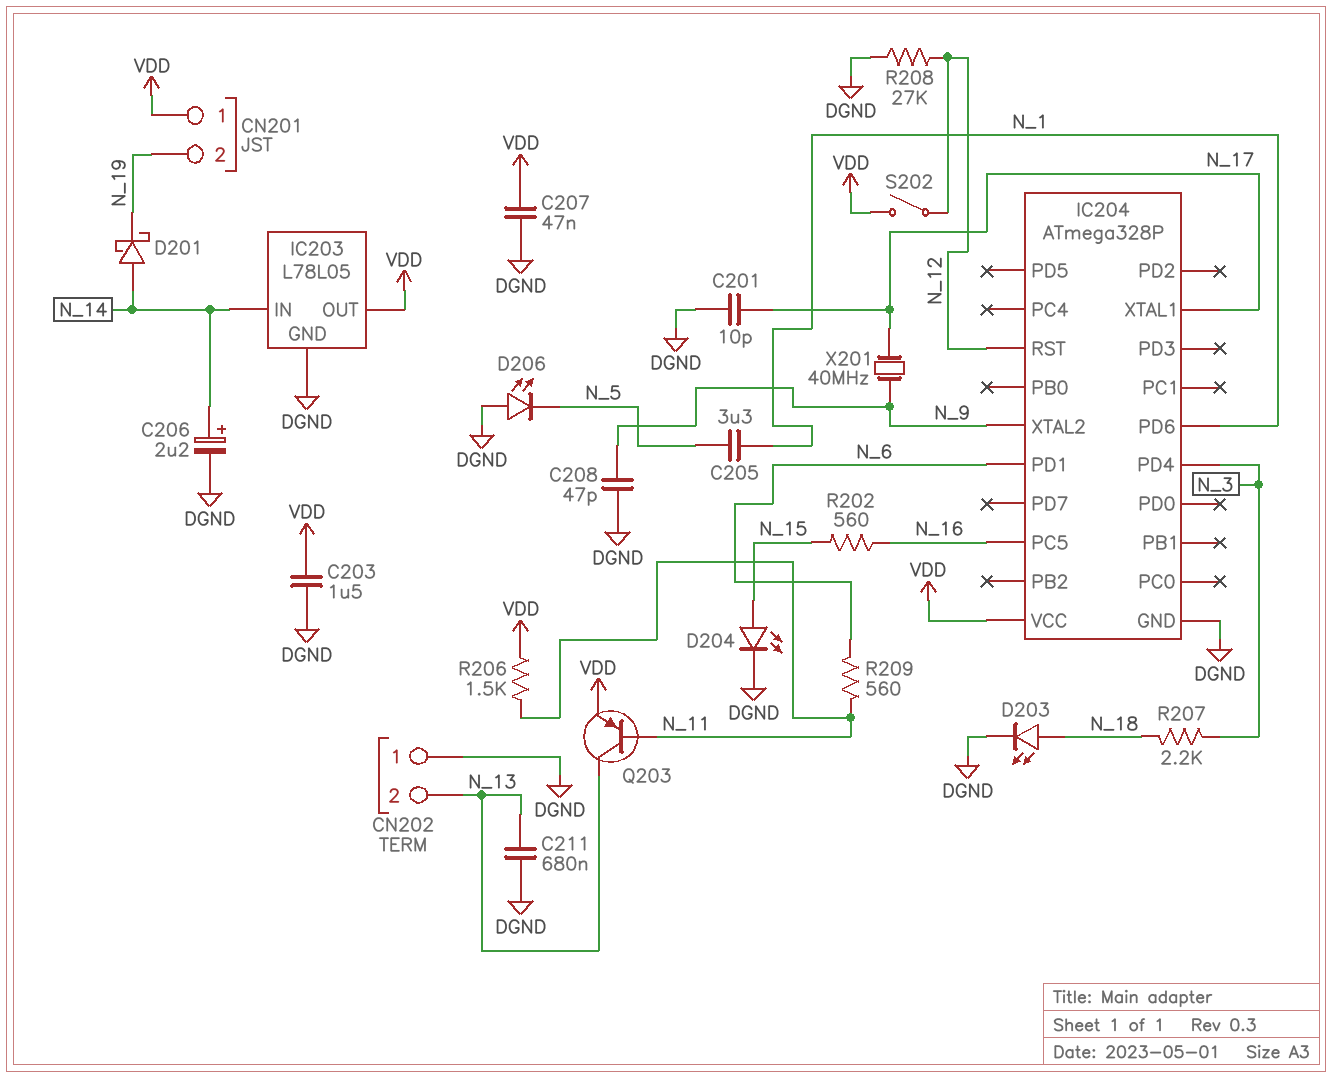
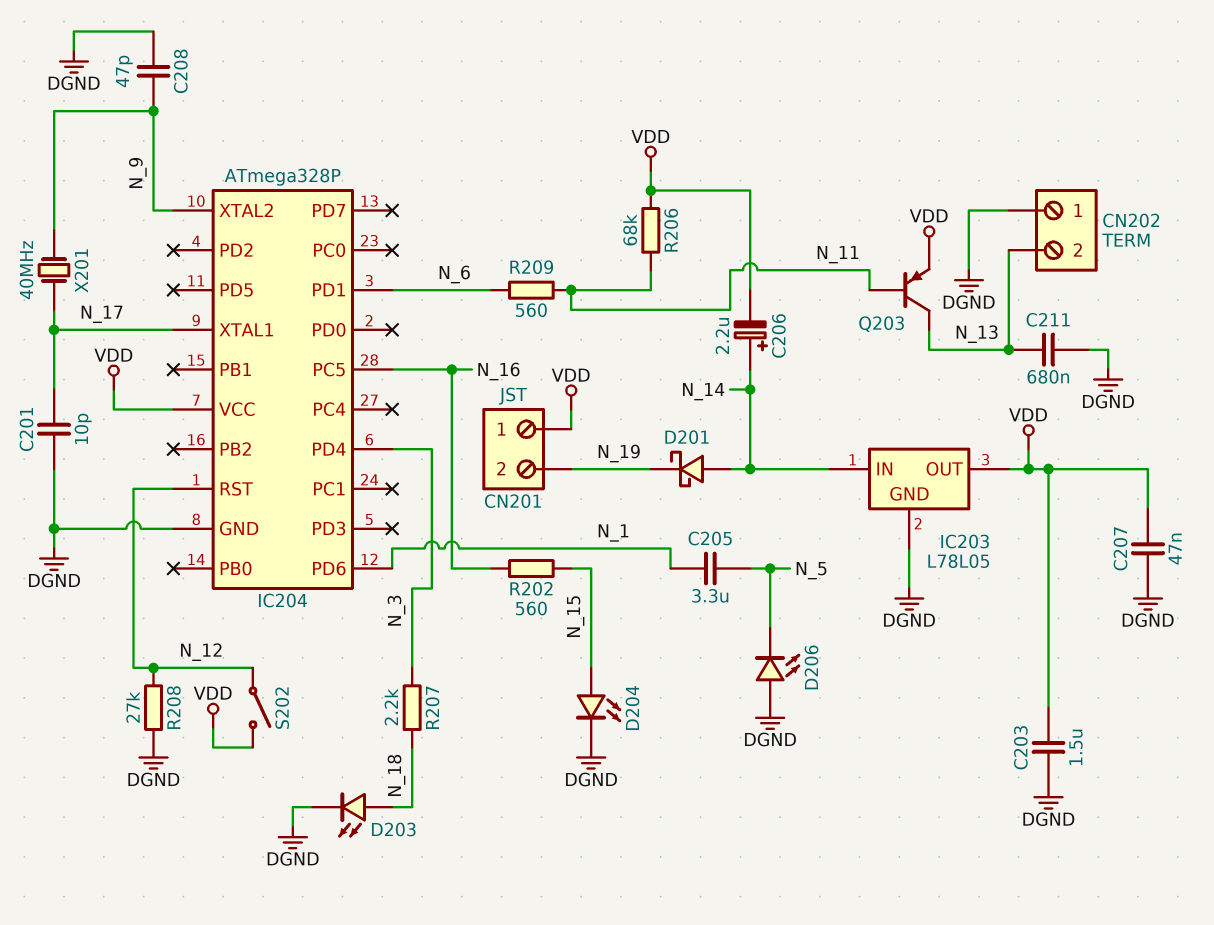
C206: 2.2uF (plus N_14, minus DGND) -> 2.2uF (plus N_14, minus VDD)
R206: 1.5k (N_11, VDD) -> 68k (N_11, VDD)

